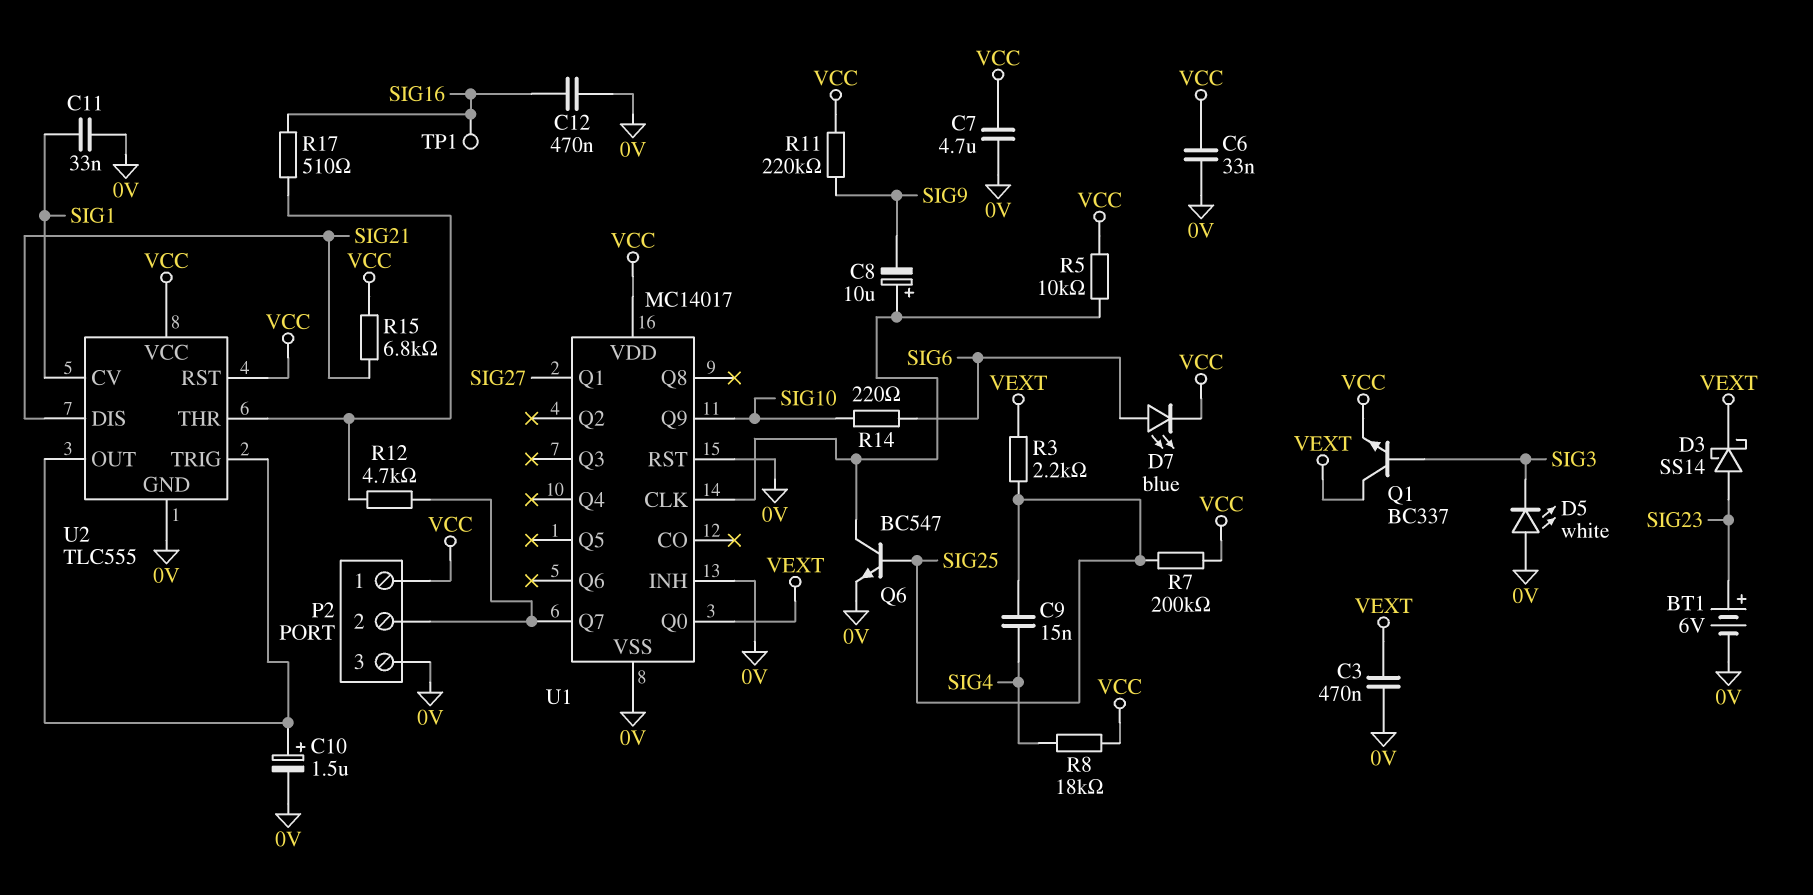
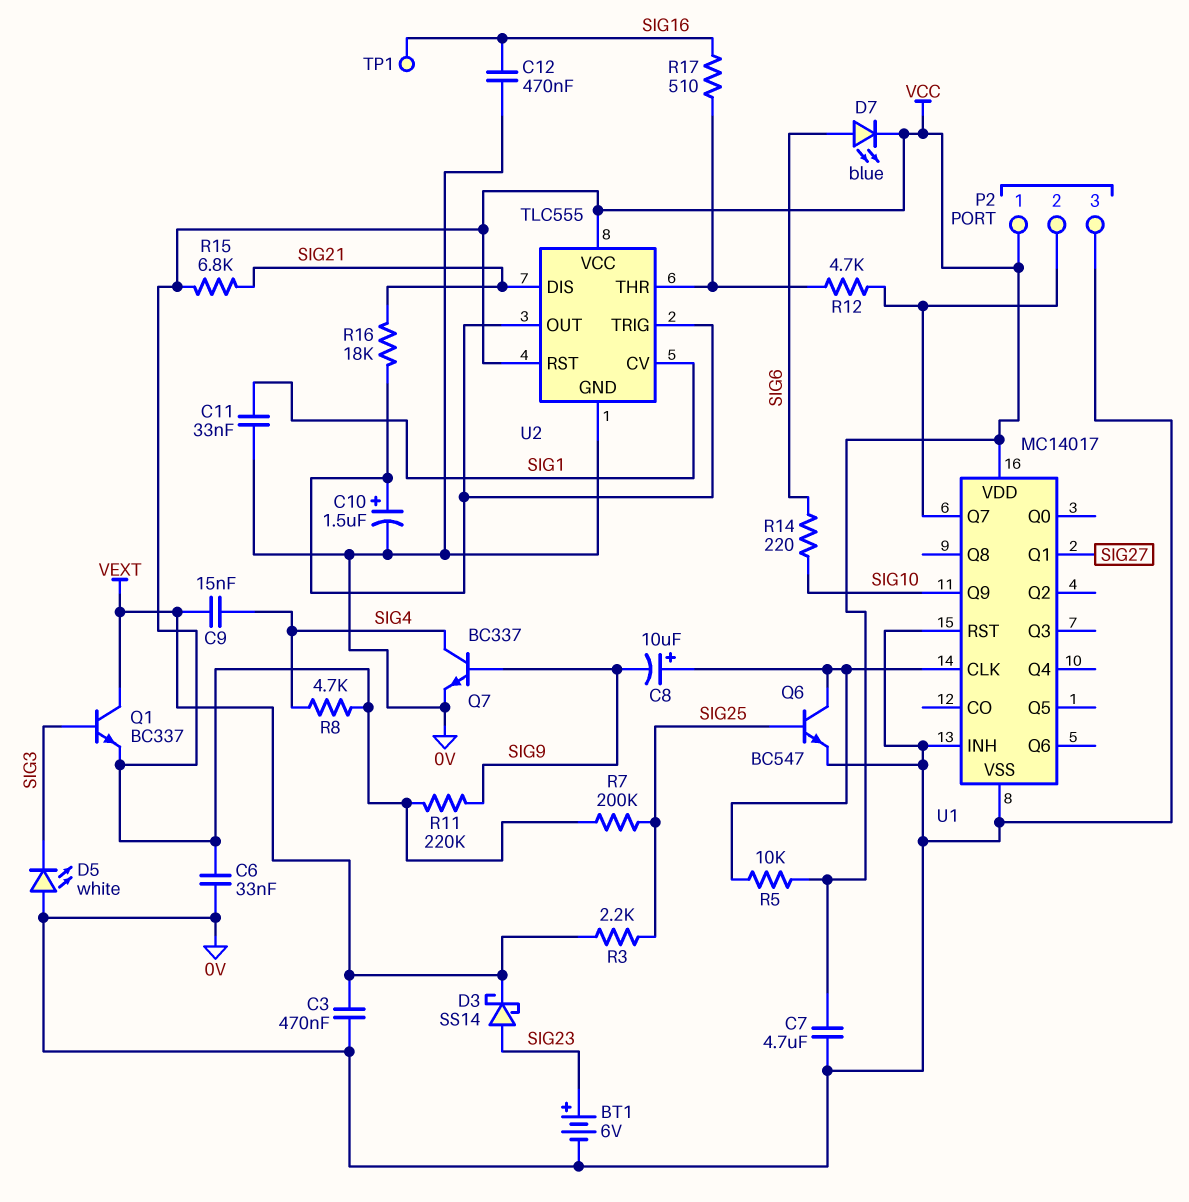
C9: 15nF (SIG4, SIG25) -> 15nF (SIG4, VEXT)
Q7: none -> NPN BC337 (B SIG9, C SIG4, E 0V)
R8: 18k (SIG4, VCC) -> 4.7k (SIG4, VCC)
R16: none -> 18k (SIG21, U2/OUT)
U1 pin Q0: VEXT -> none

